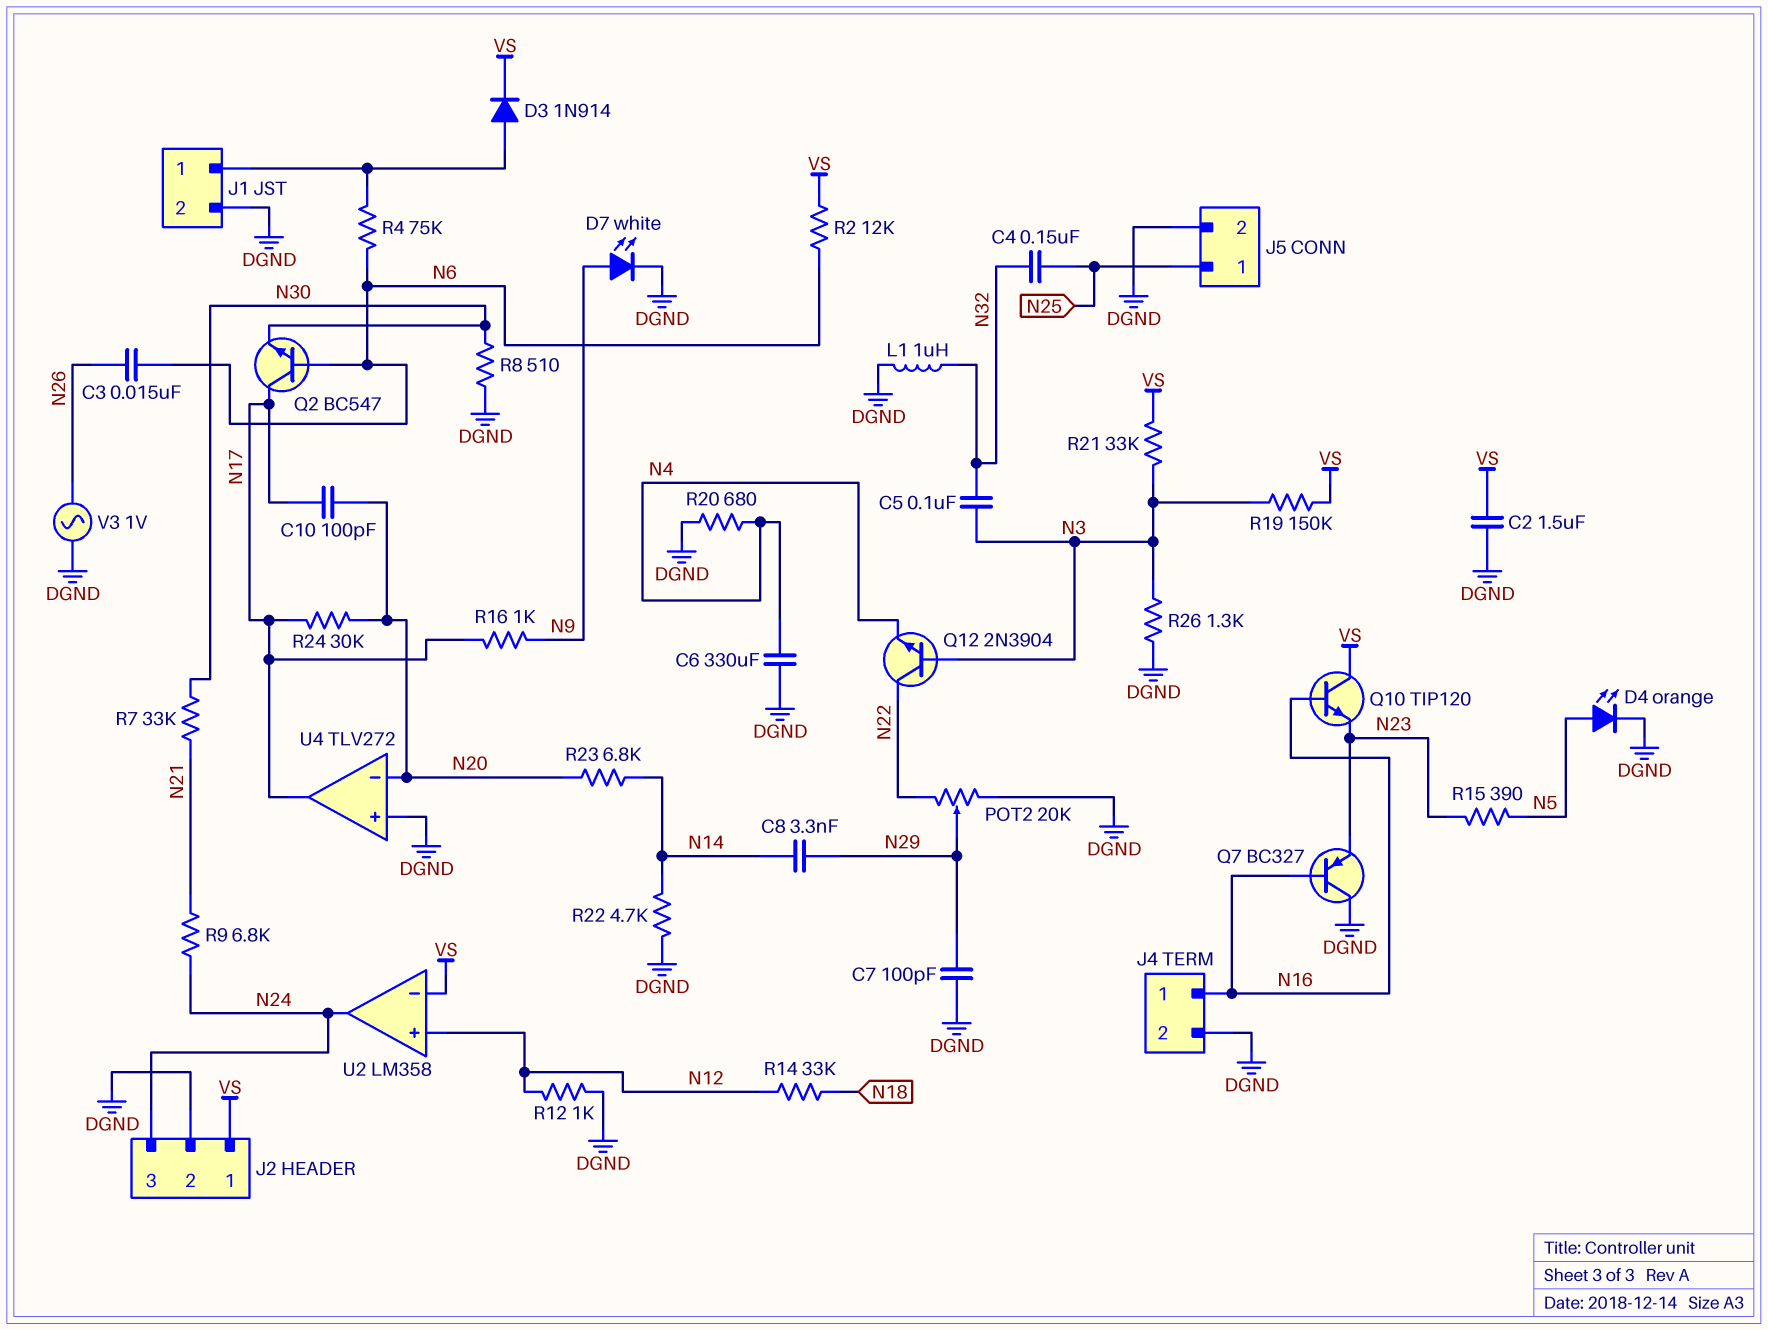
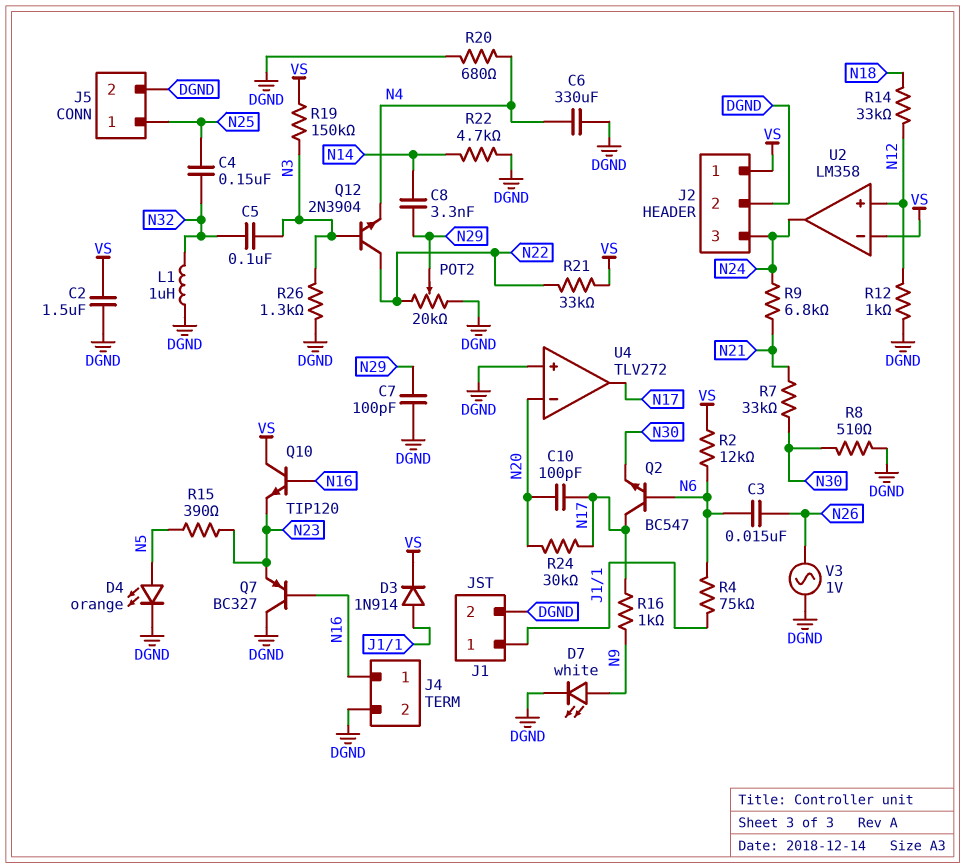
R21: 33k (N3, VS) -> 33k (N22, VS)
R23: 6.8k (N14, N20) -> none

